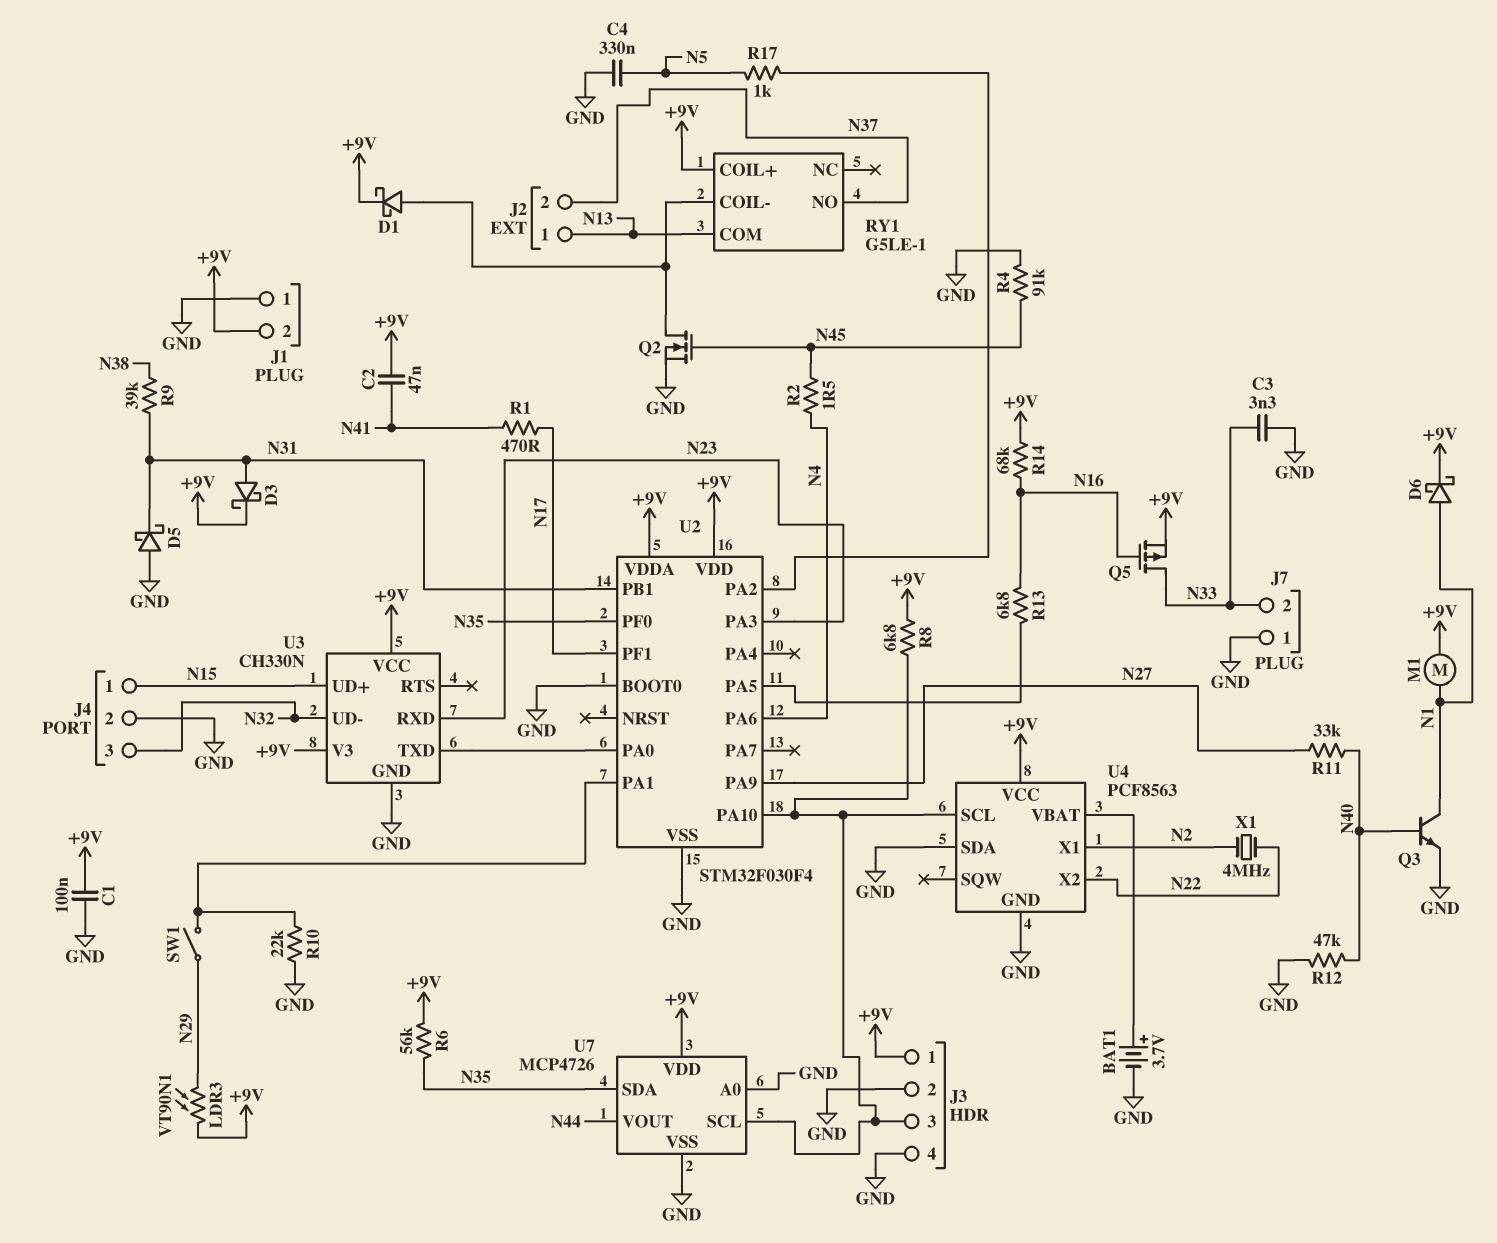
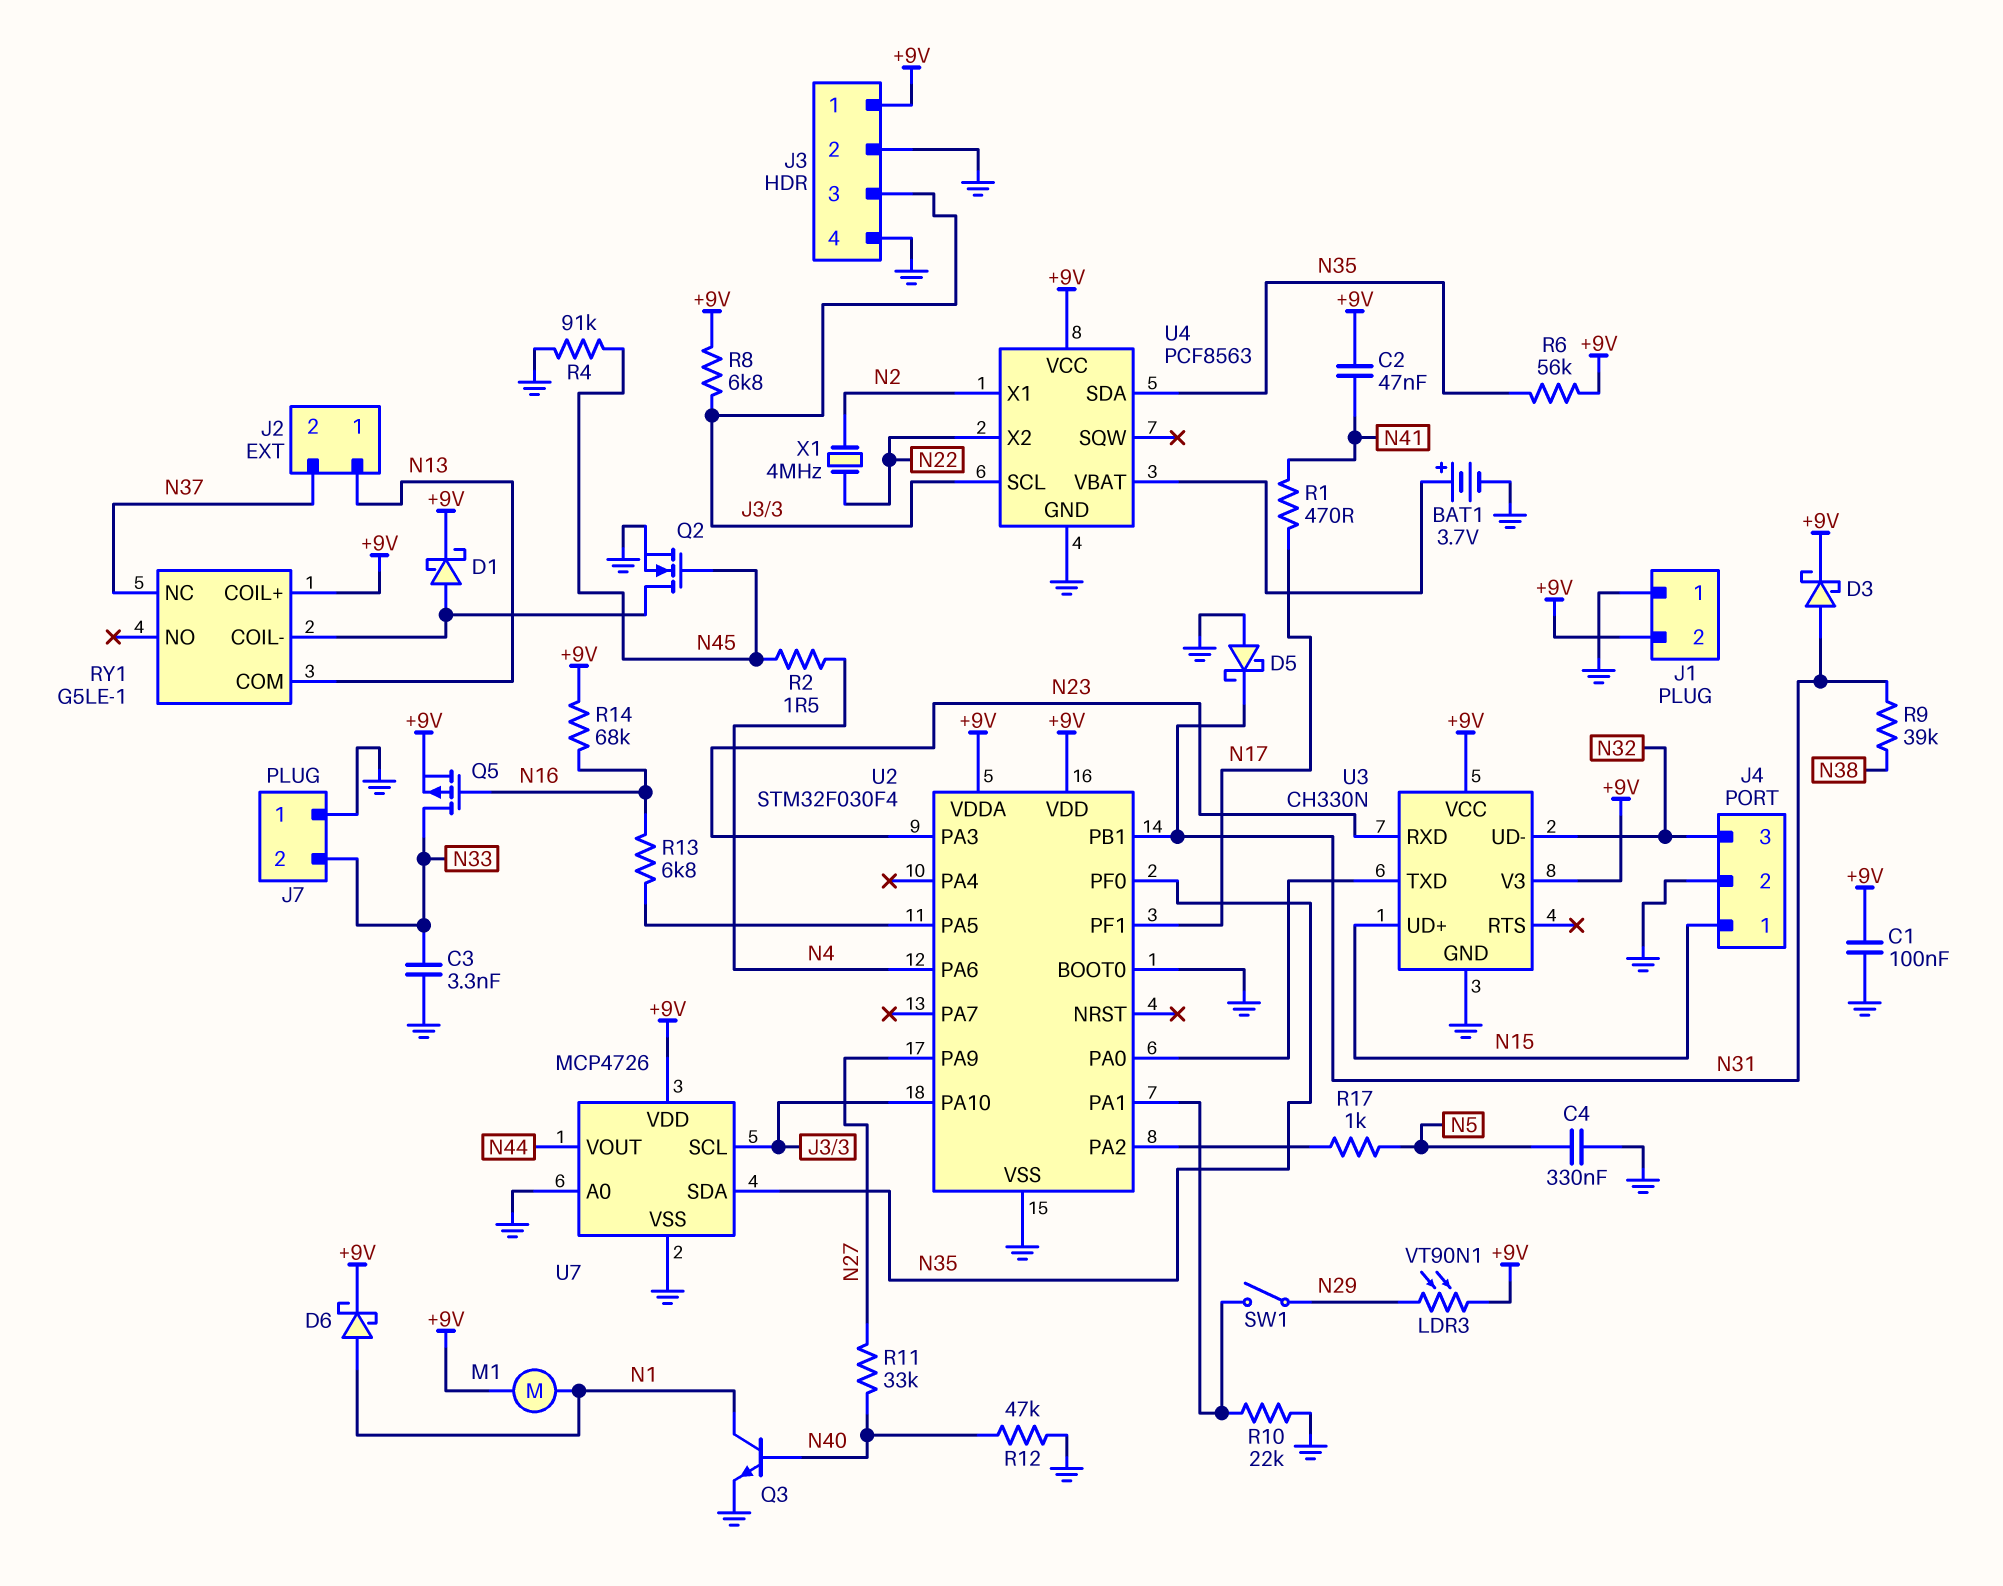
RY1 pin NC: none -> N37
RY1 pin NO: N37 -> none
U4 pin SDA: GND -> N35

